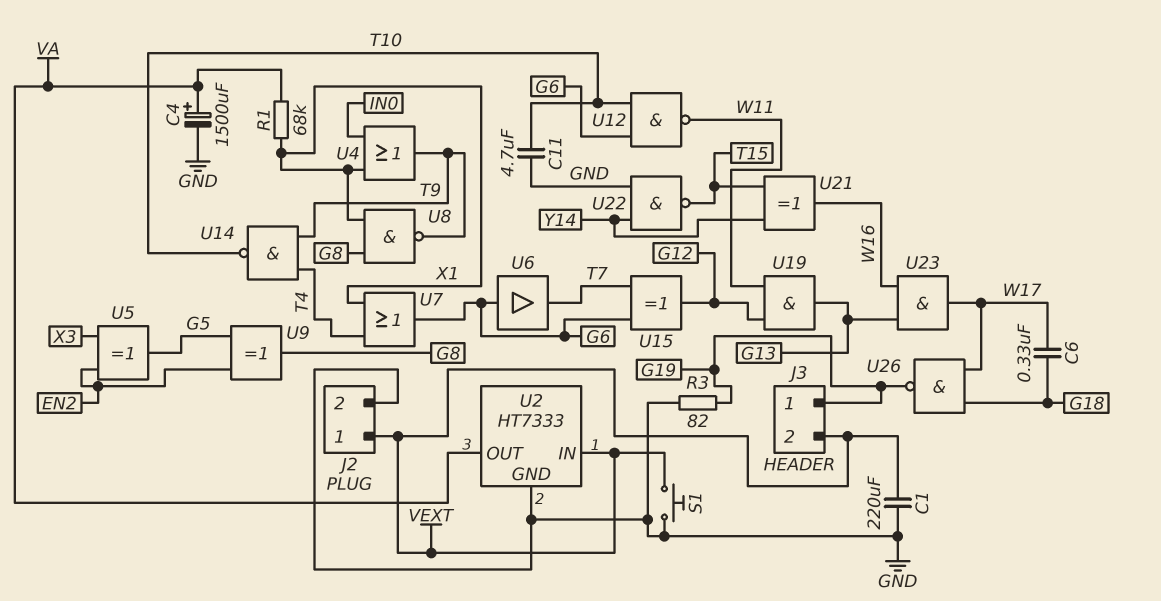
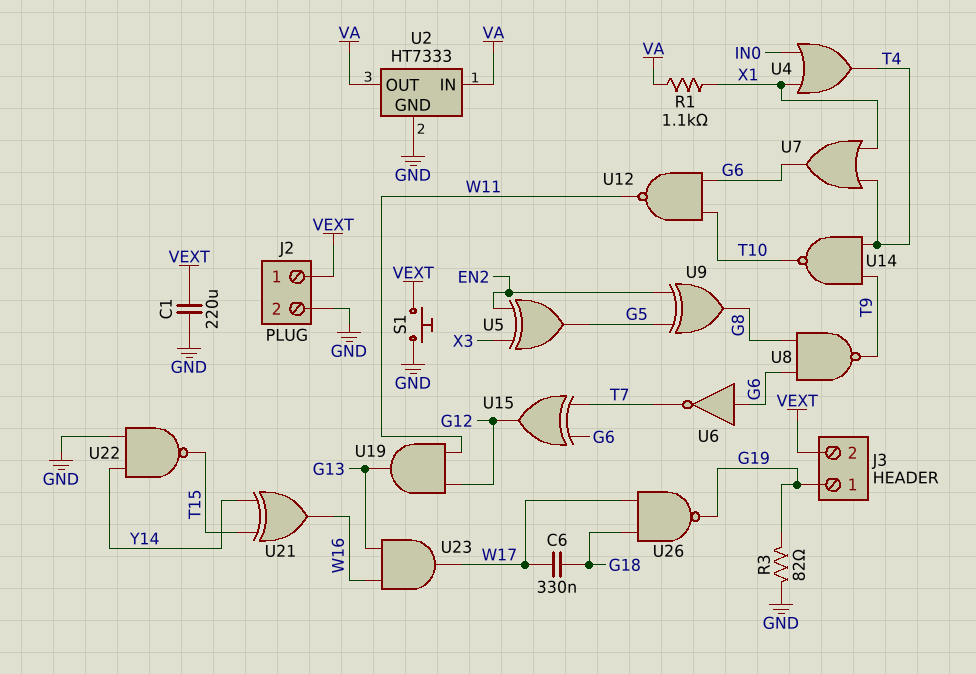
C4: 1500uF (plus VA, minus GND) -> none
C11: 4.7uF (GND, T10) -> none
R1: 68k (VA, X1) -> 1.1k (VA, X1)
U2 pin IN: VEXT -> VA
U4: OR (in IN0, in X1, out T9) -> OR (in IN0, in X1, out T4)
U6: buffer (in G6, out T7) -> NOT (in G6, out T7)
U8: NAND (in G8, in X1, out T9) -> NAND (in G6, in G8, out T9)

